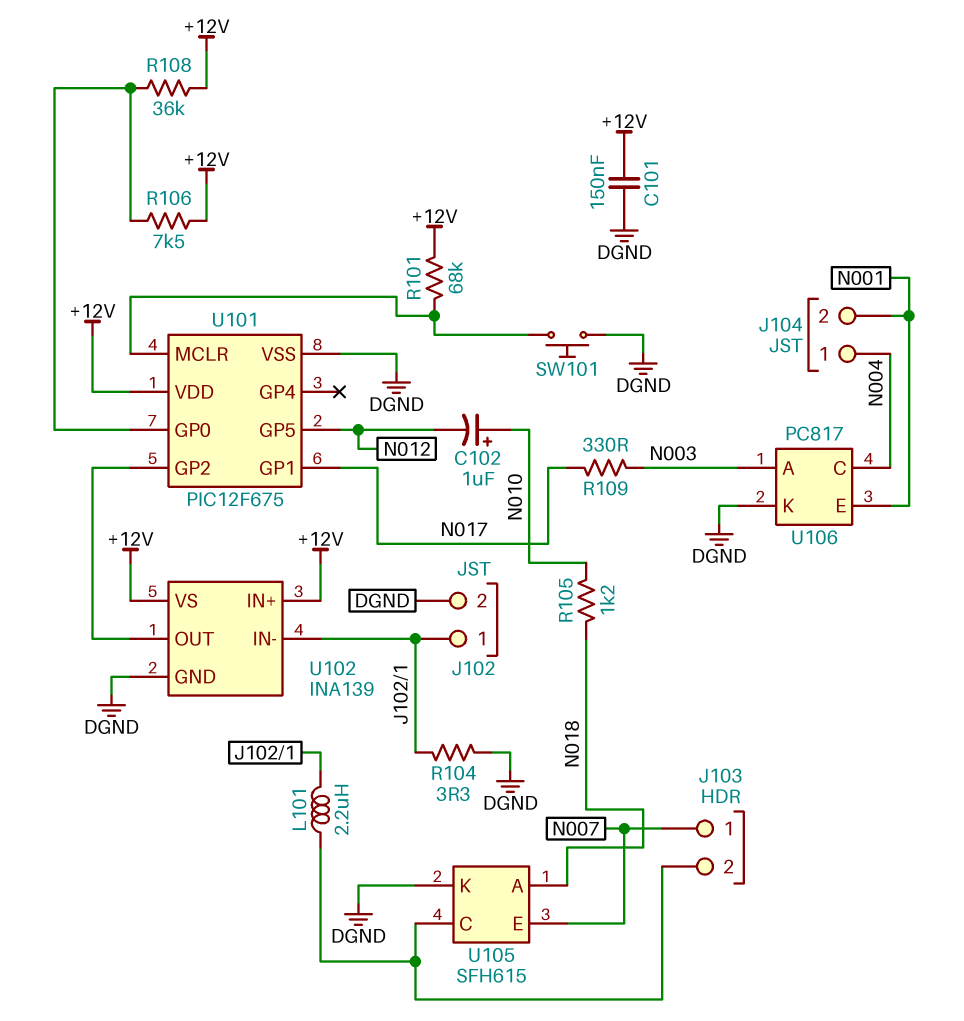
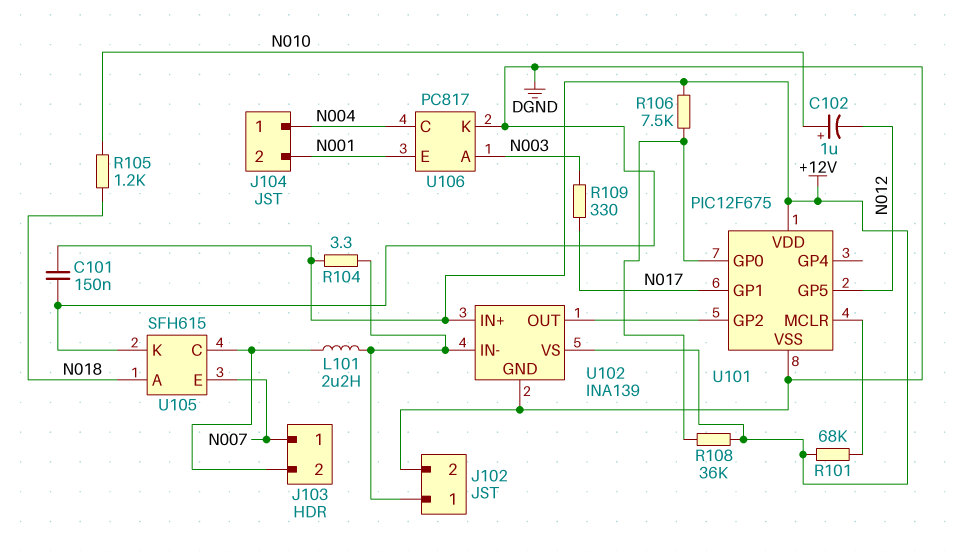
R104: 3.3 (DGND, J102/1) -> 3.3 (+12V, J102/1)
SW101: button (DGND, U101/MCLR) -> none

